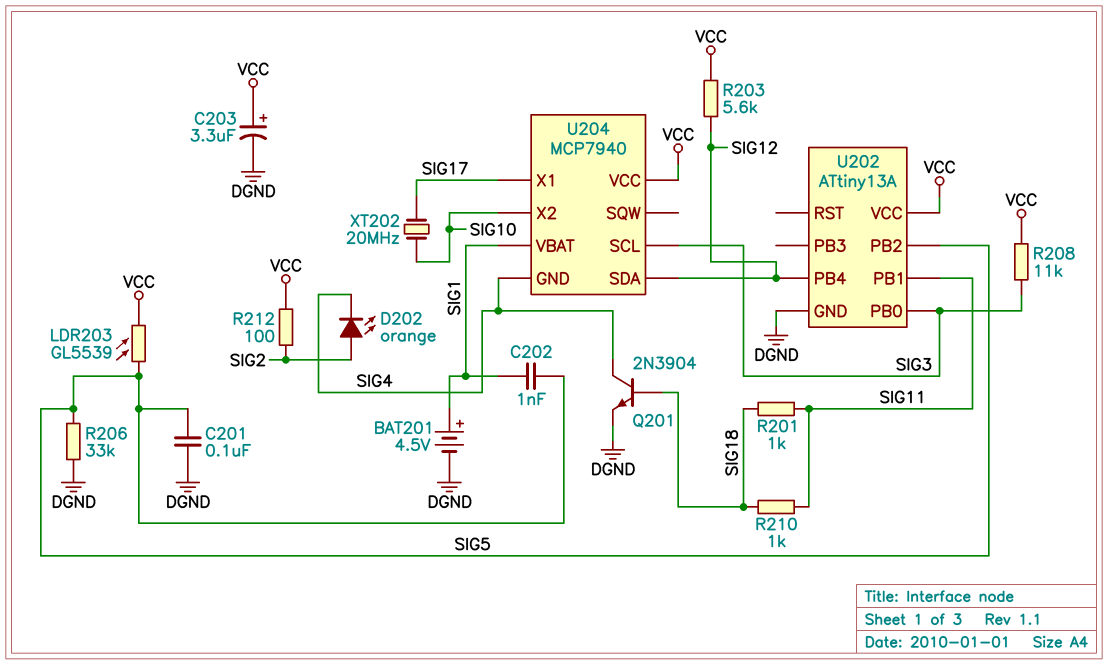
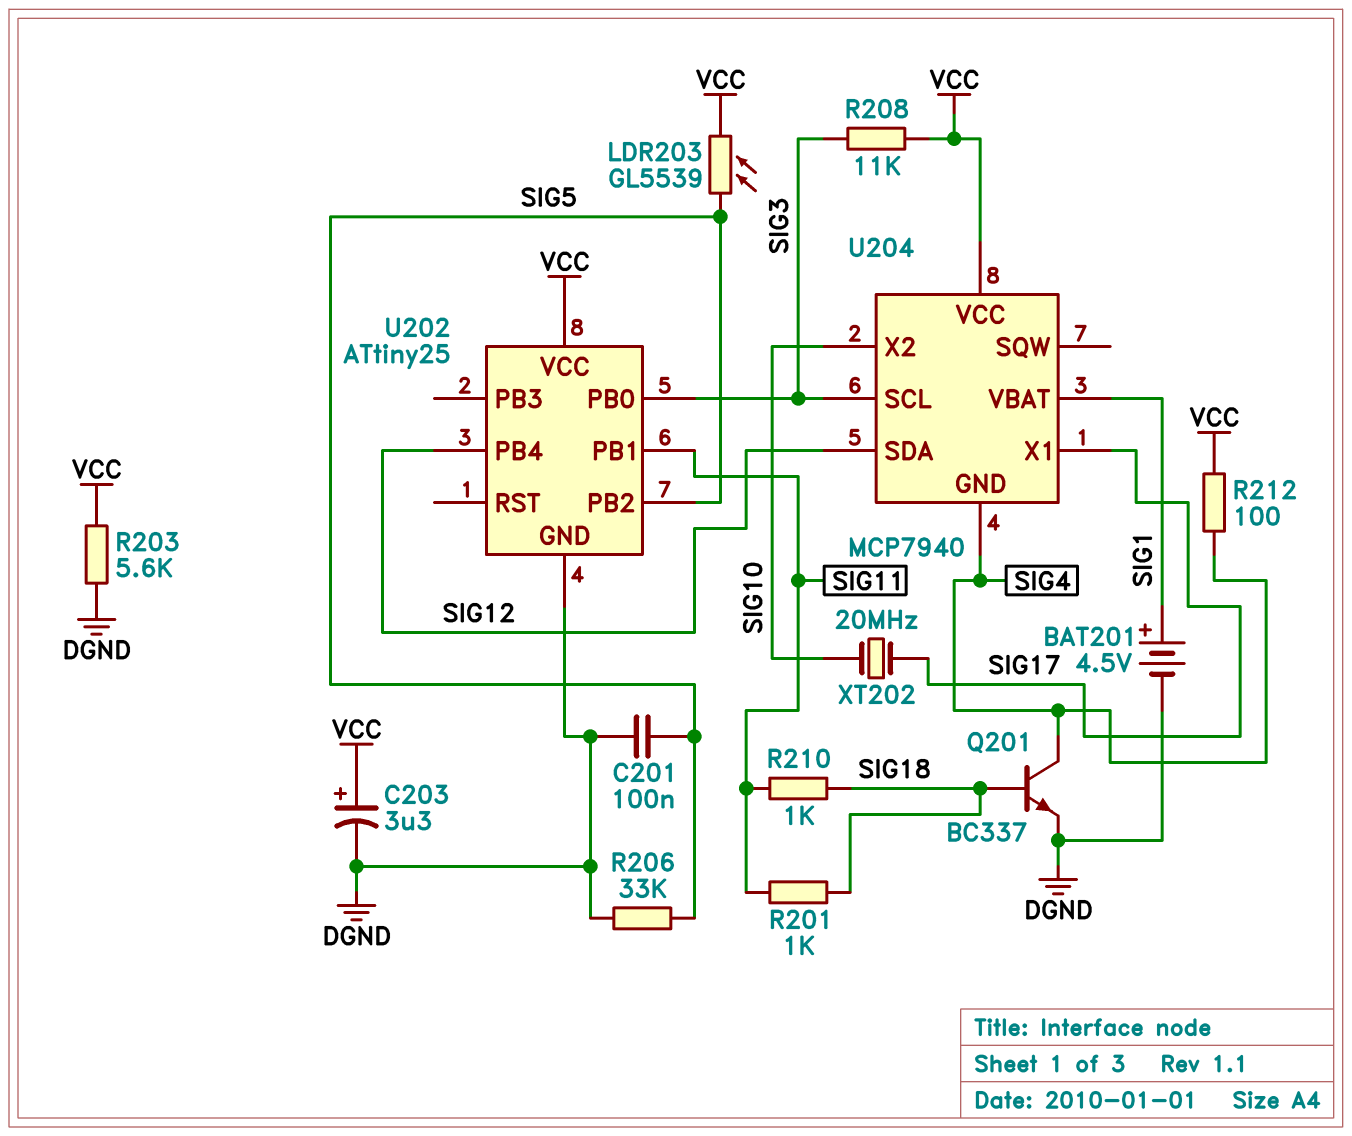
C202: 1nF (SIG1, SIG5) -> none
D202: LED orange (A SIG2, K SIG4) -> none
Q201: NPN 2N3904 (B SIG18, C SIG4, E DGND) -> NPN BC337 (B SIG18, C SIG4, E DGND)
R203: 5.6k (SIG12, VCC) -> 5.6k (DGND, VCC)
R212: 100 (SIG2, VCC) -> 100 (SIG4, VCC)
U202: ATtiny13A -> ATtiny25

